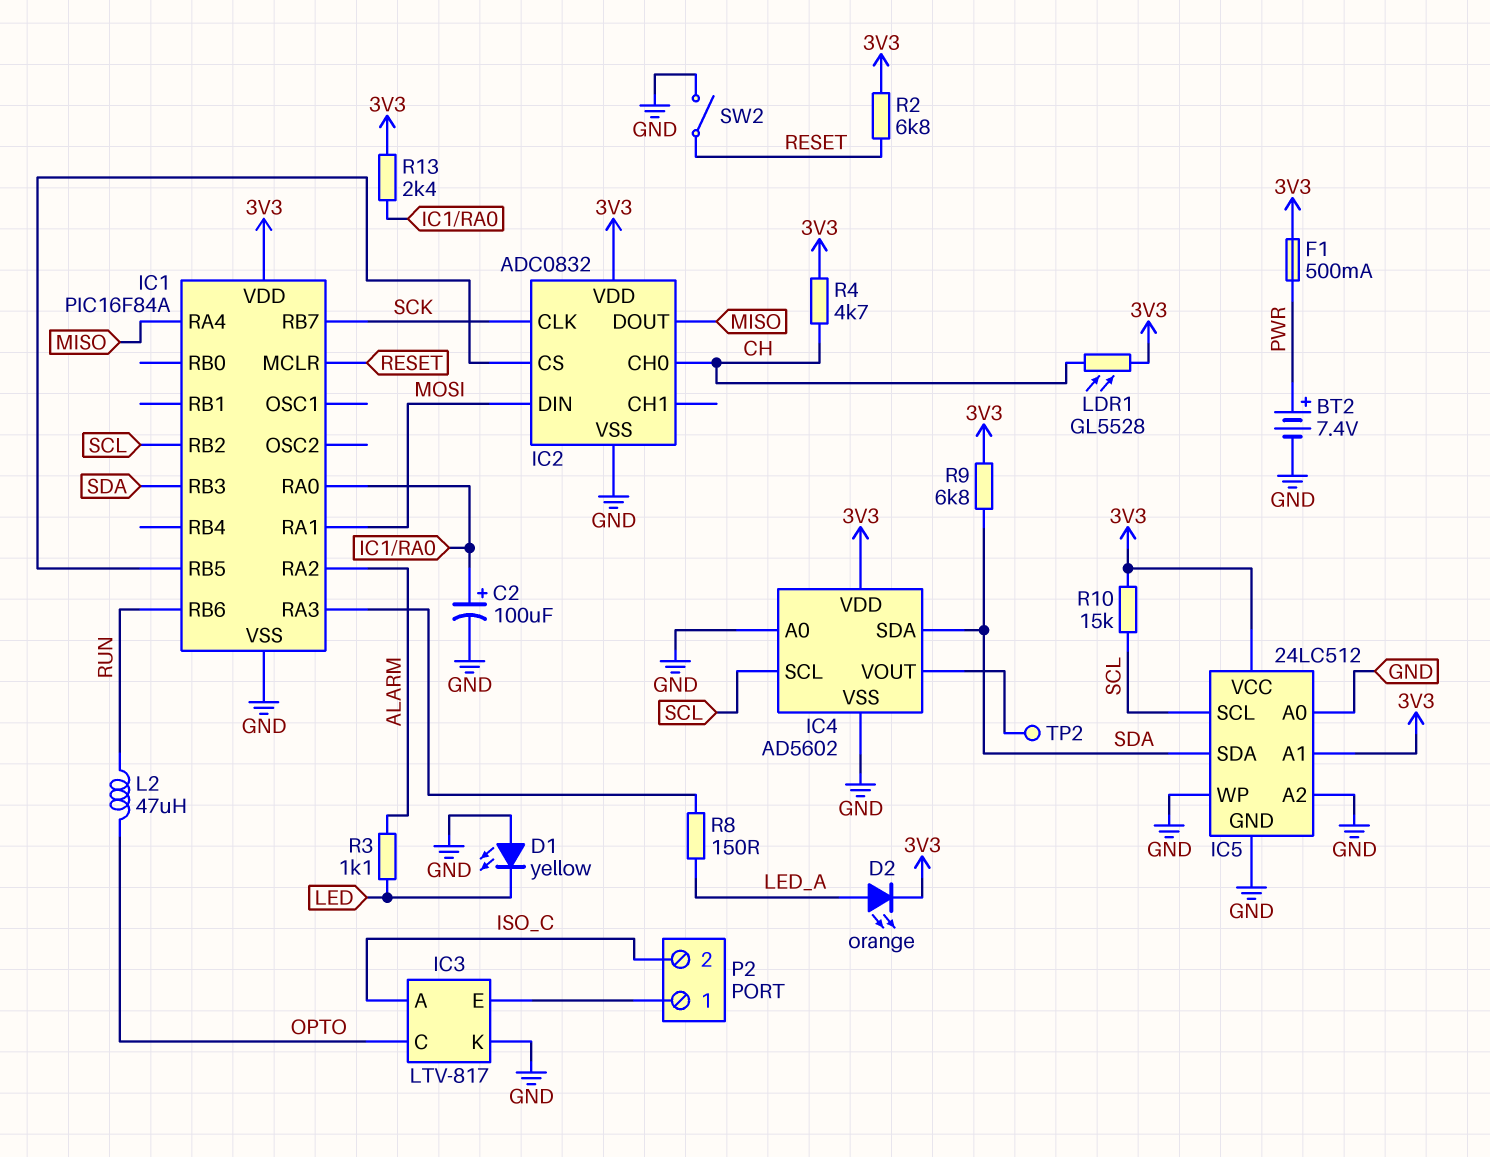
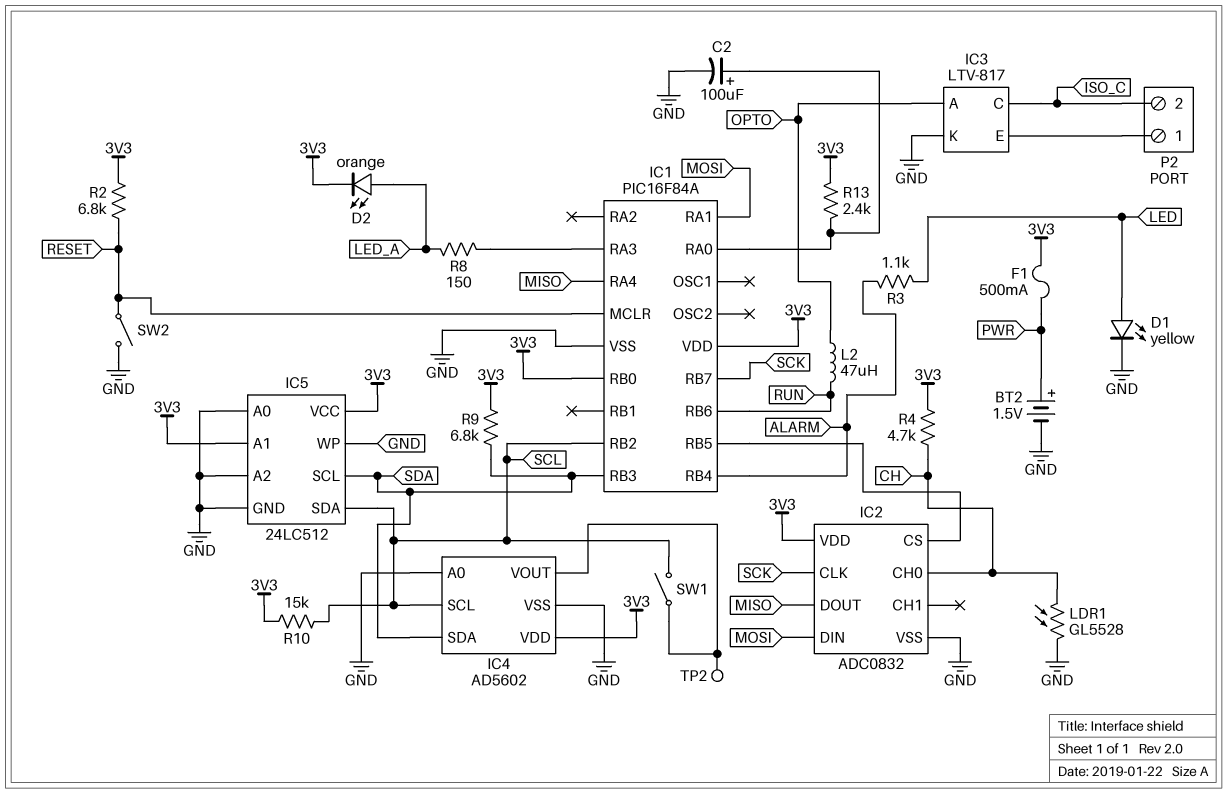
BT2: 7.4V (plus PWR, minus GND) -> 1.5V (plus PWR, minus GND)
D1: LED yellow (A GND, K LED) -> LED yellow (A LED, K GND)
IC1 pin RA2: ALARM -> none
IC1 pin RB0: none -> 3V3
IC1 pin RB4: none -> ALARM
IC3 pin A: ISO_C -> OPTO
IC3 pin C: OPTO -> ISO_C
IC5 pin SCL: SCL -> SDA
IC5 pin SDA: SDA -> SCL
LDR1: GL5528 (3V3, CH) -> GL5528 (CH, GND)
SW1: none -> switch (IC4/VOUT, SCL)

